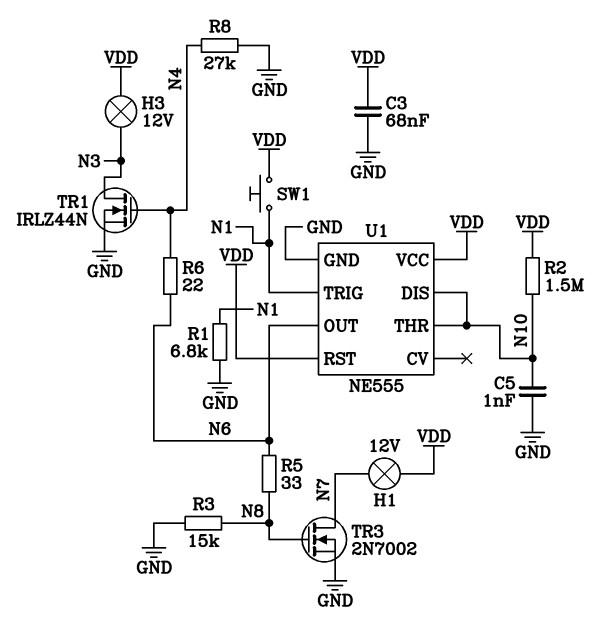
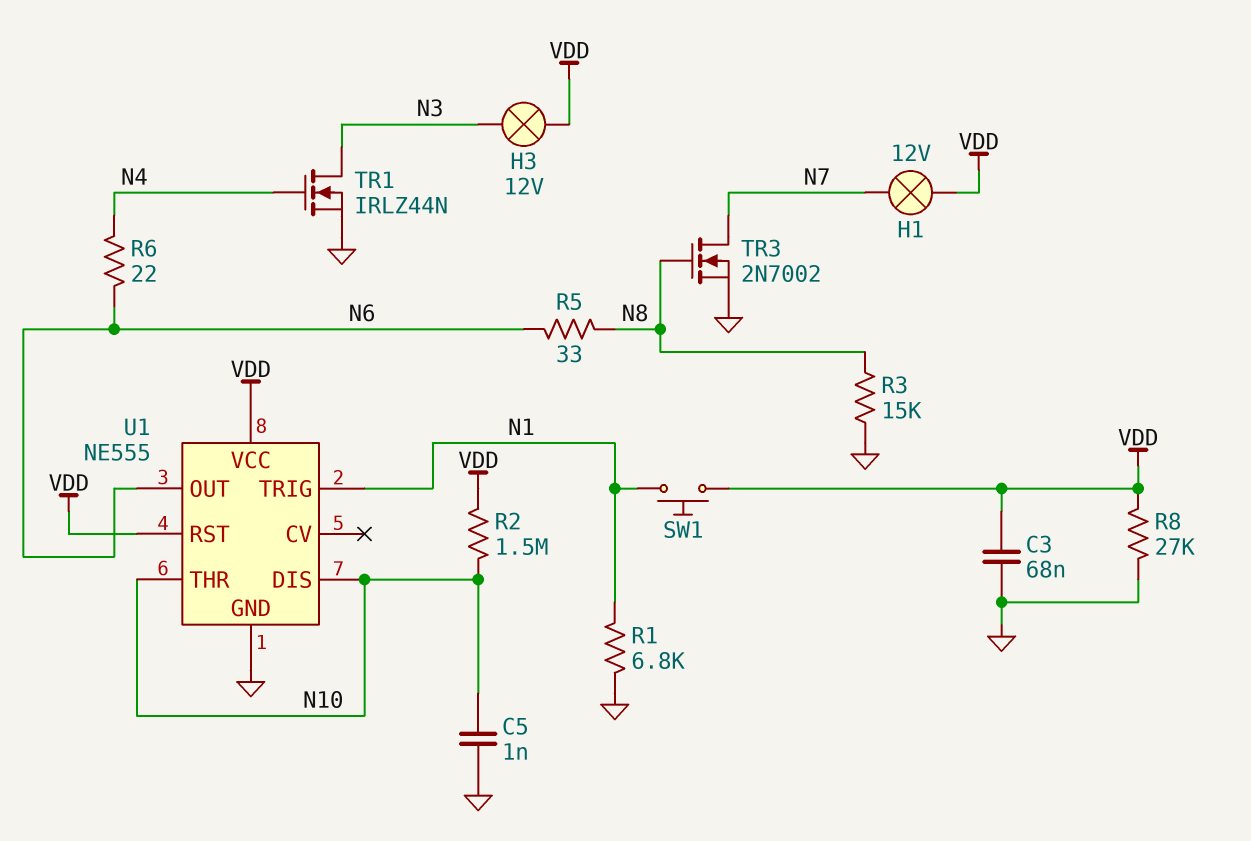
R8: 27k (GND, N4) -> 27k (GND, VDD)

